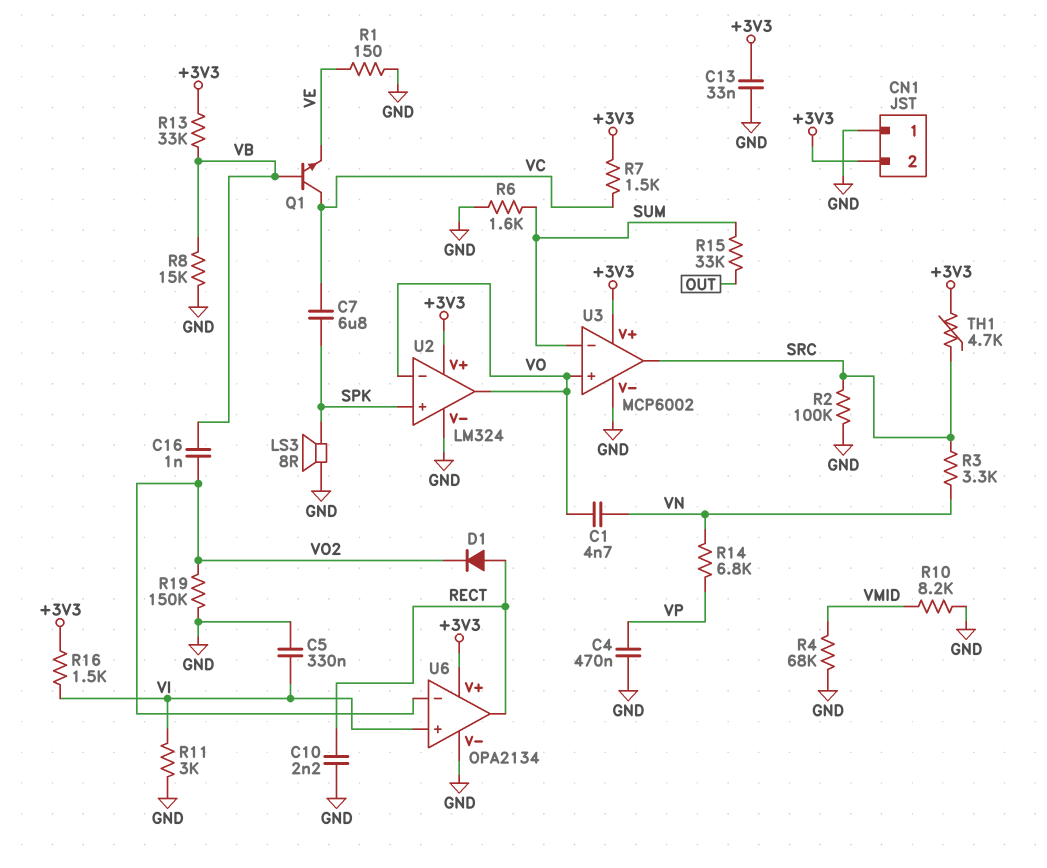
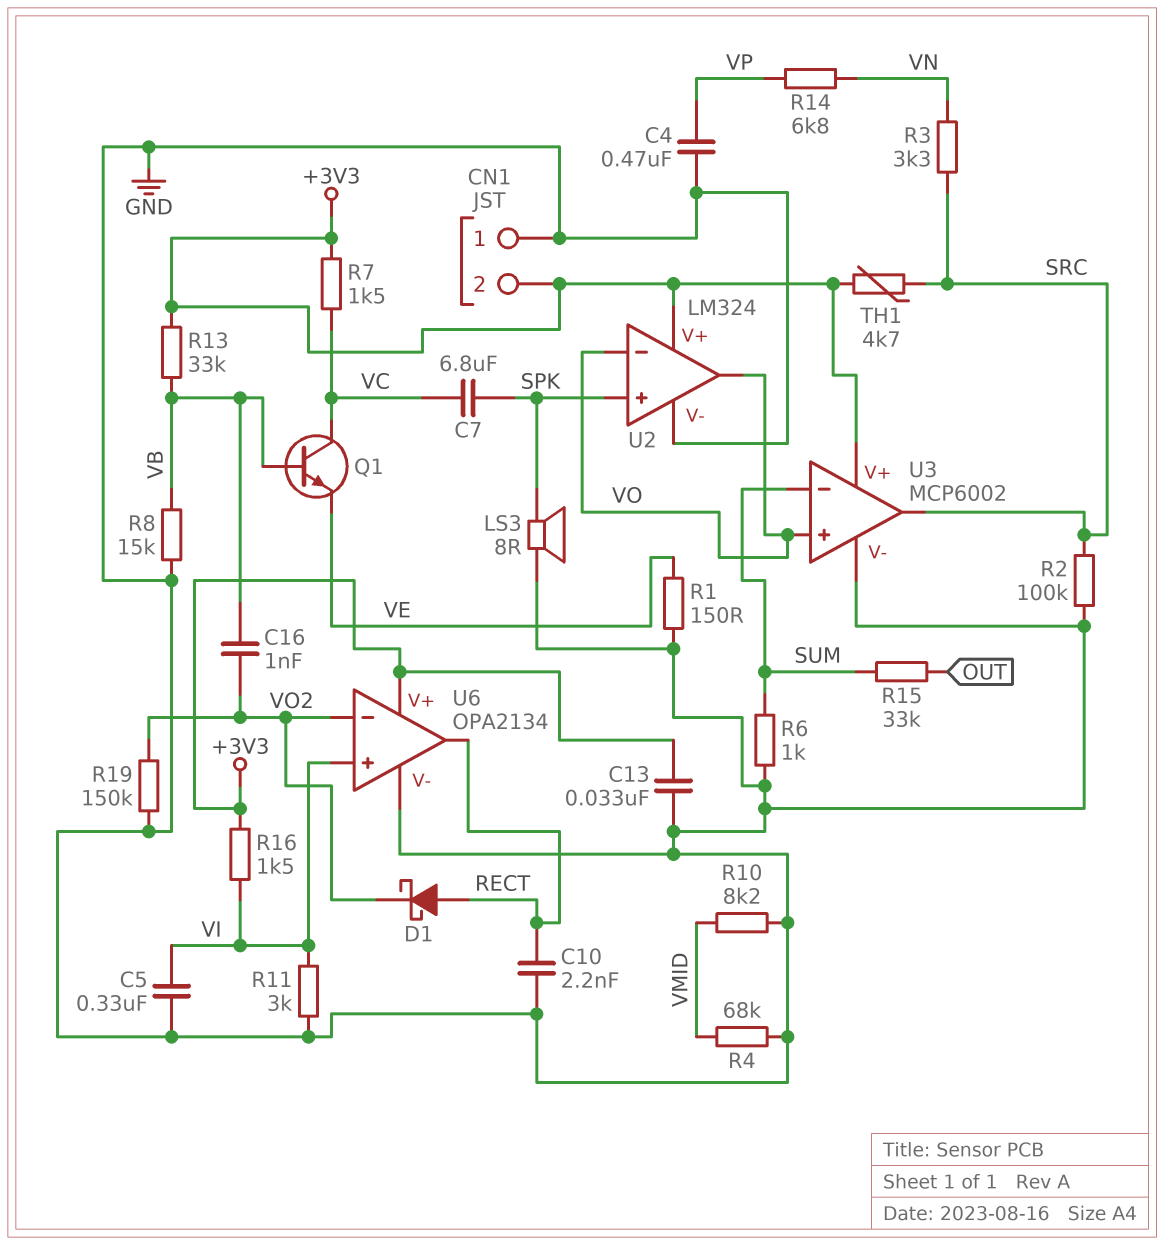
C1: 4.7nF (VN, VO) -> none
D1: diode (A RECT, K VO2) -> schottky (A RECT, K VO2)
R6: 1.6k (GND, SUM) -> 1k (GND, SUM)

